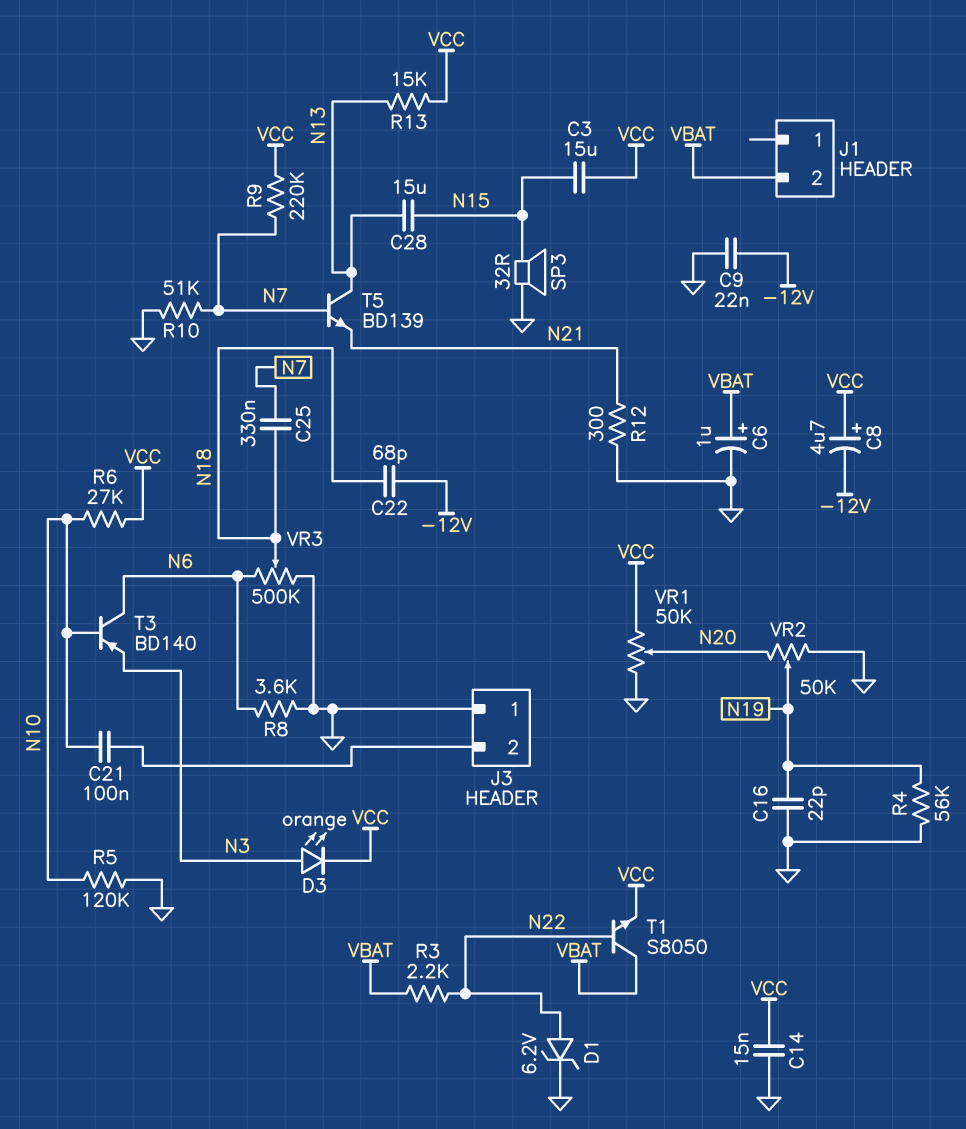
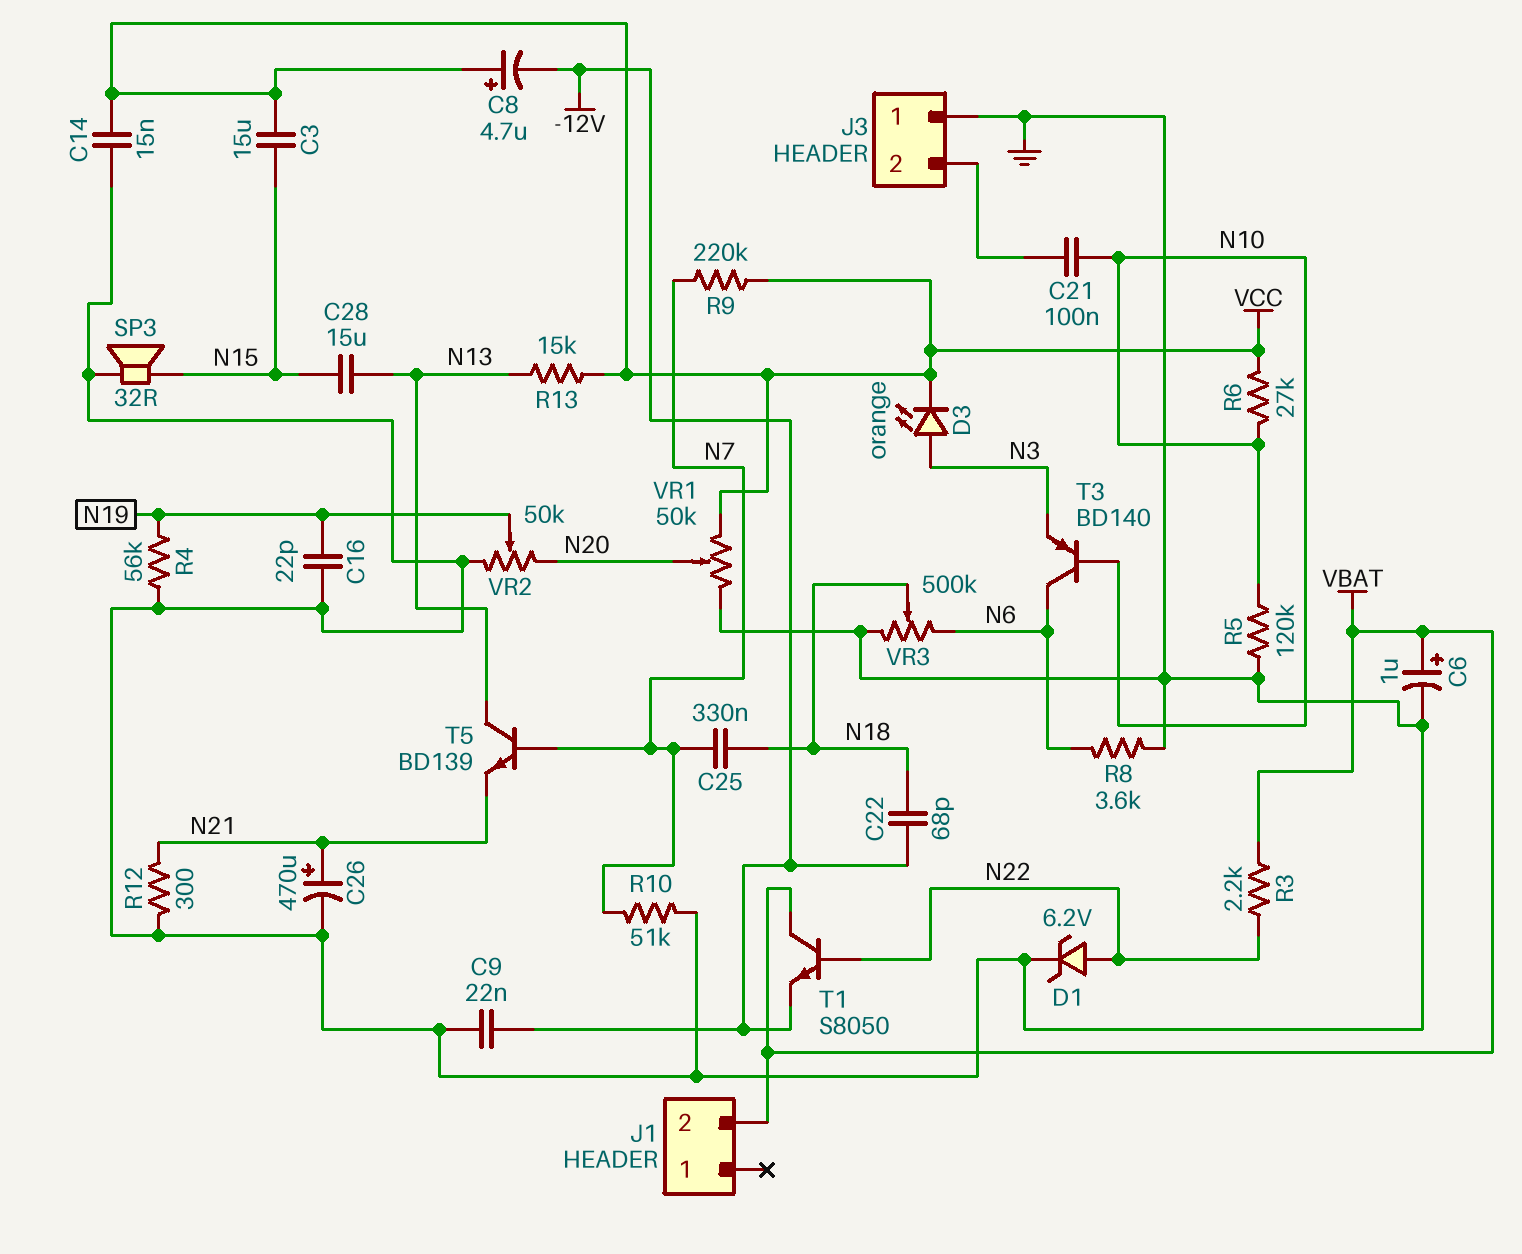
C26: none -> 470uF (plus N21, minus GND)
T1: NPN S8050 (B N22, C VBAT, E VCC) -> NPN S8050 (B N22, C VBAT, E -12V)

